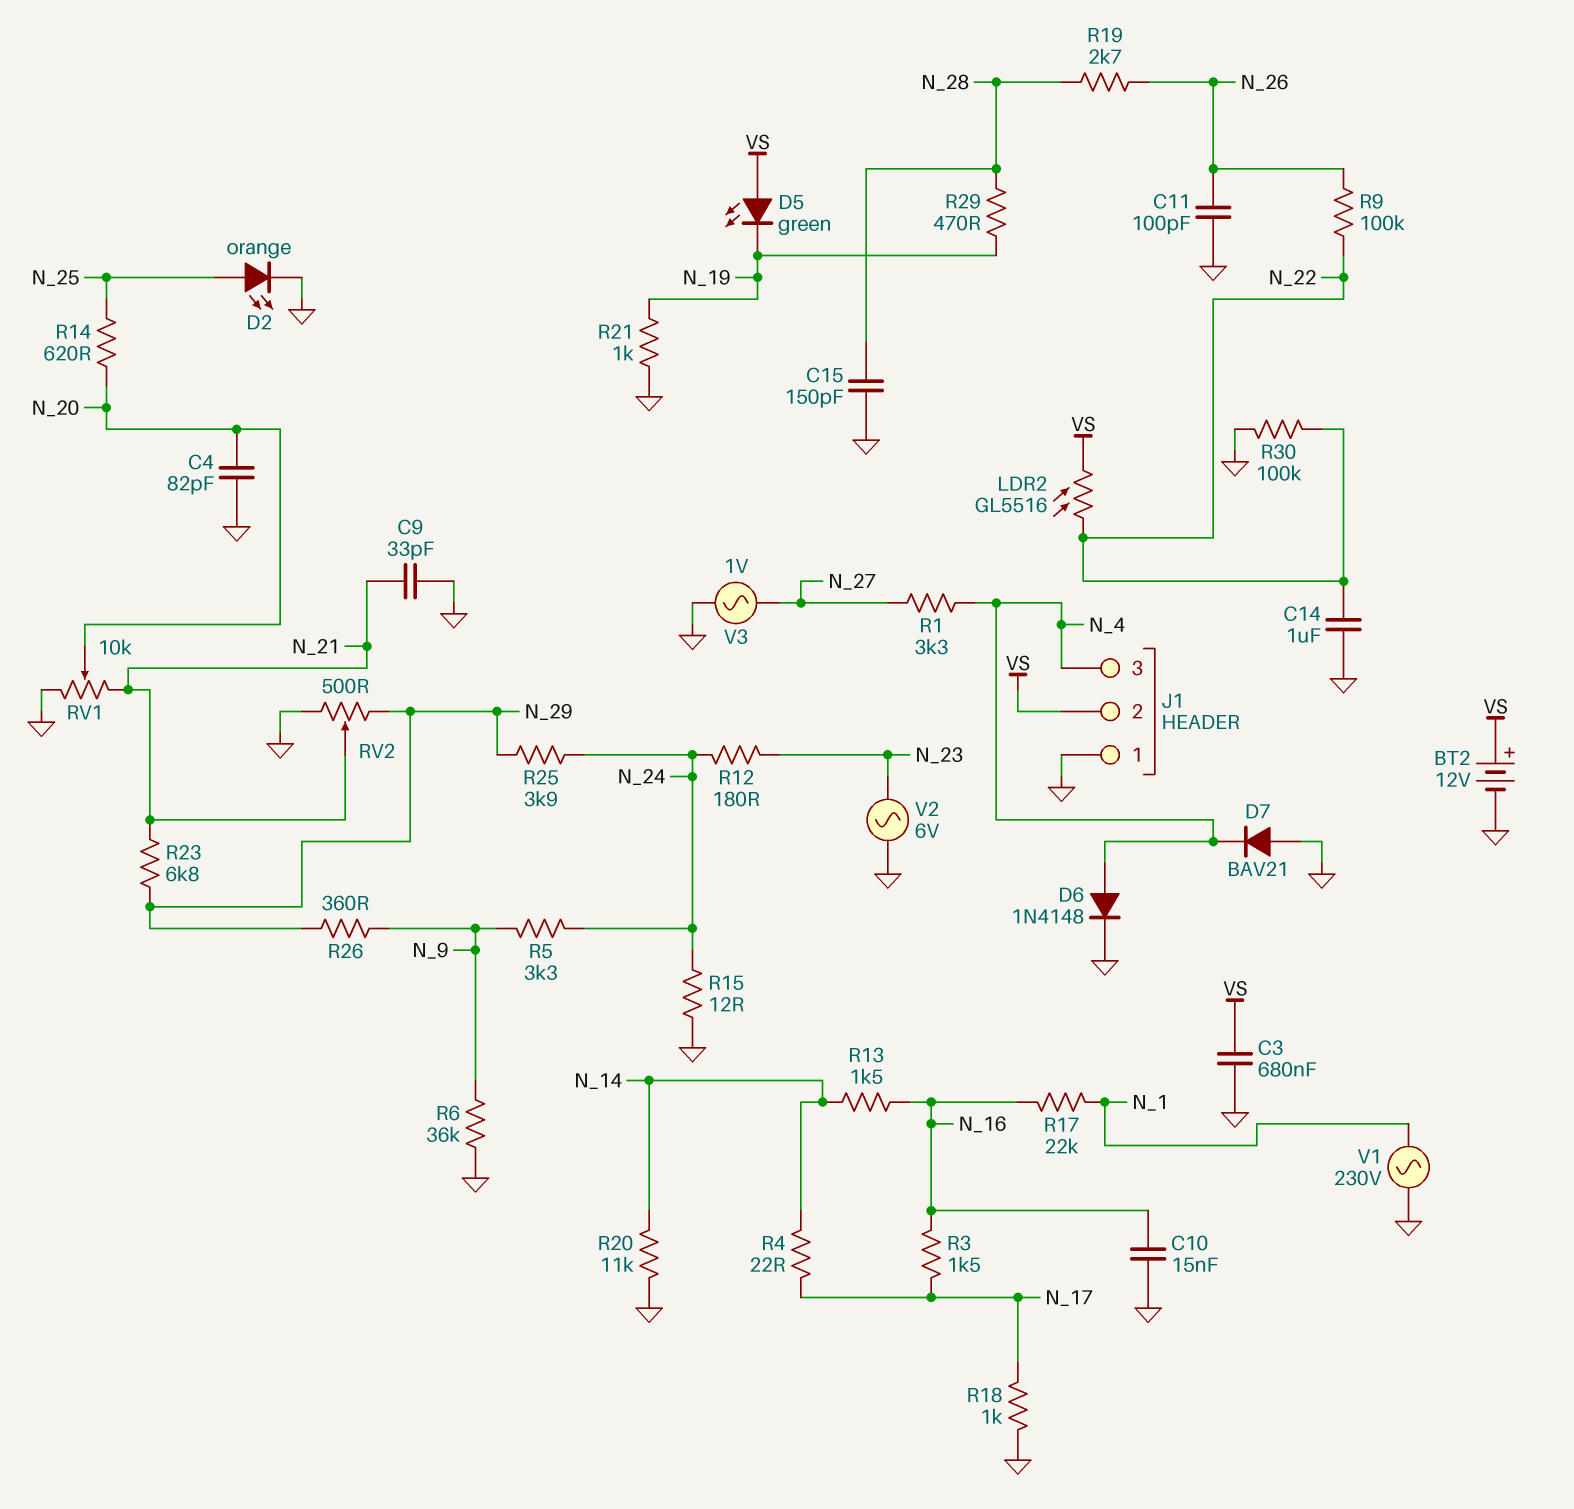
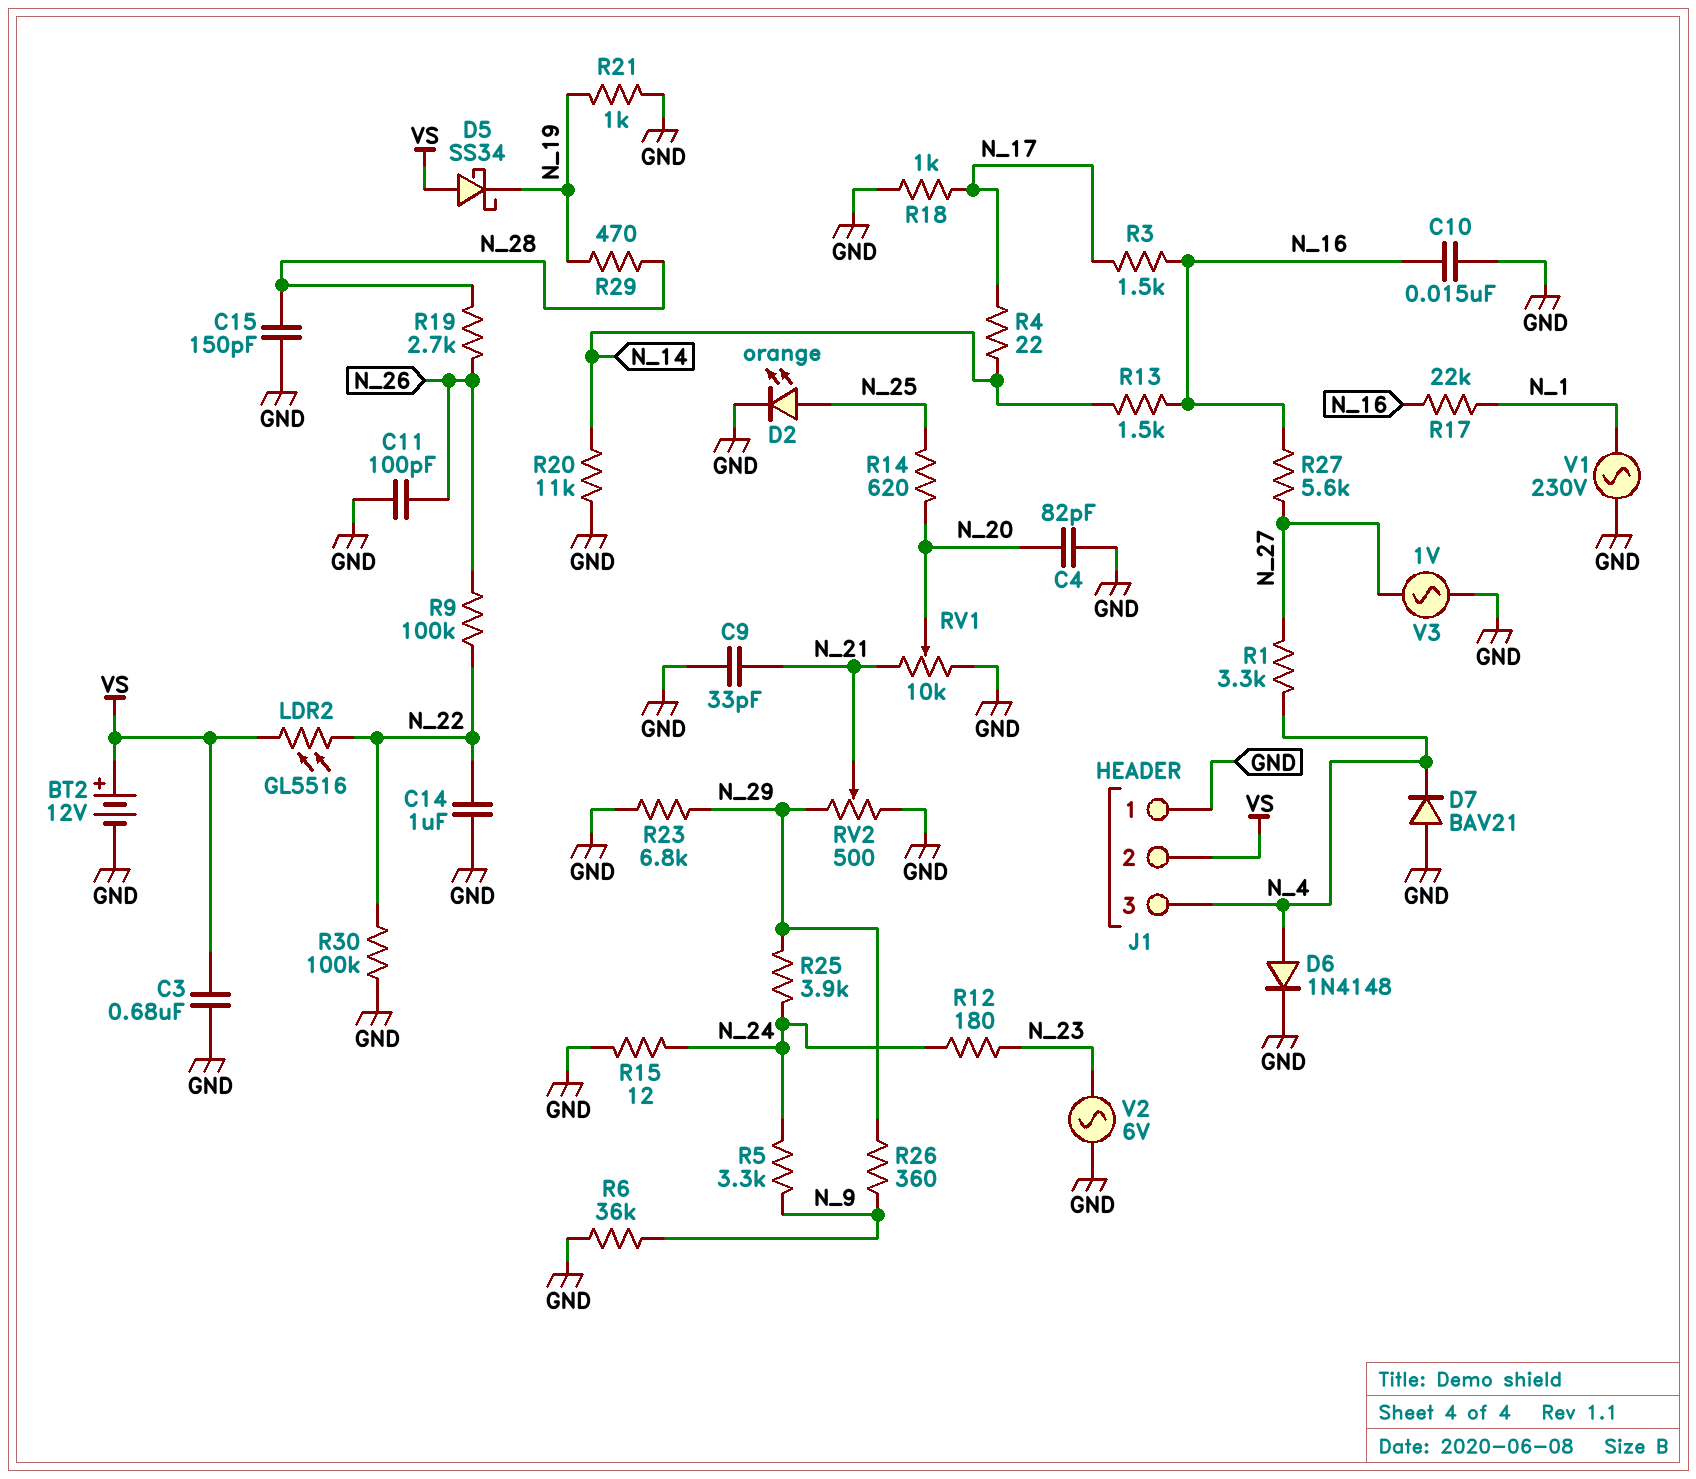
D5: LED green (A VS, K N_19) -> schottky SS34 (A VS, K N_19)
R23: 6.8k (N_21, N_29) -> 6.8k (GND, N_29)
R27: none -> 5.6k (N_16, N_27)

